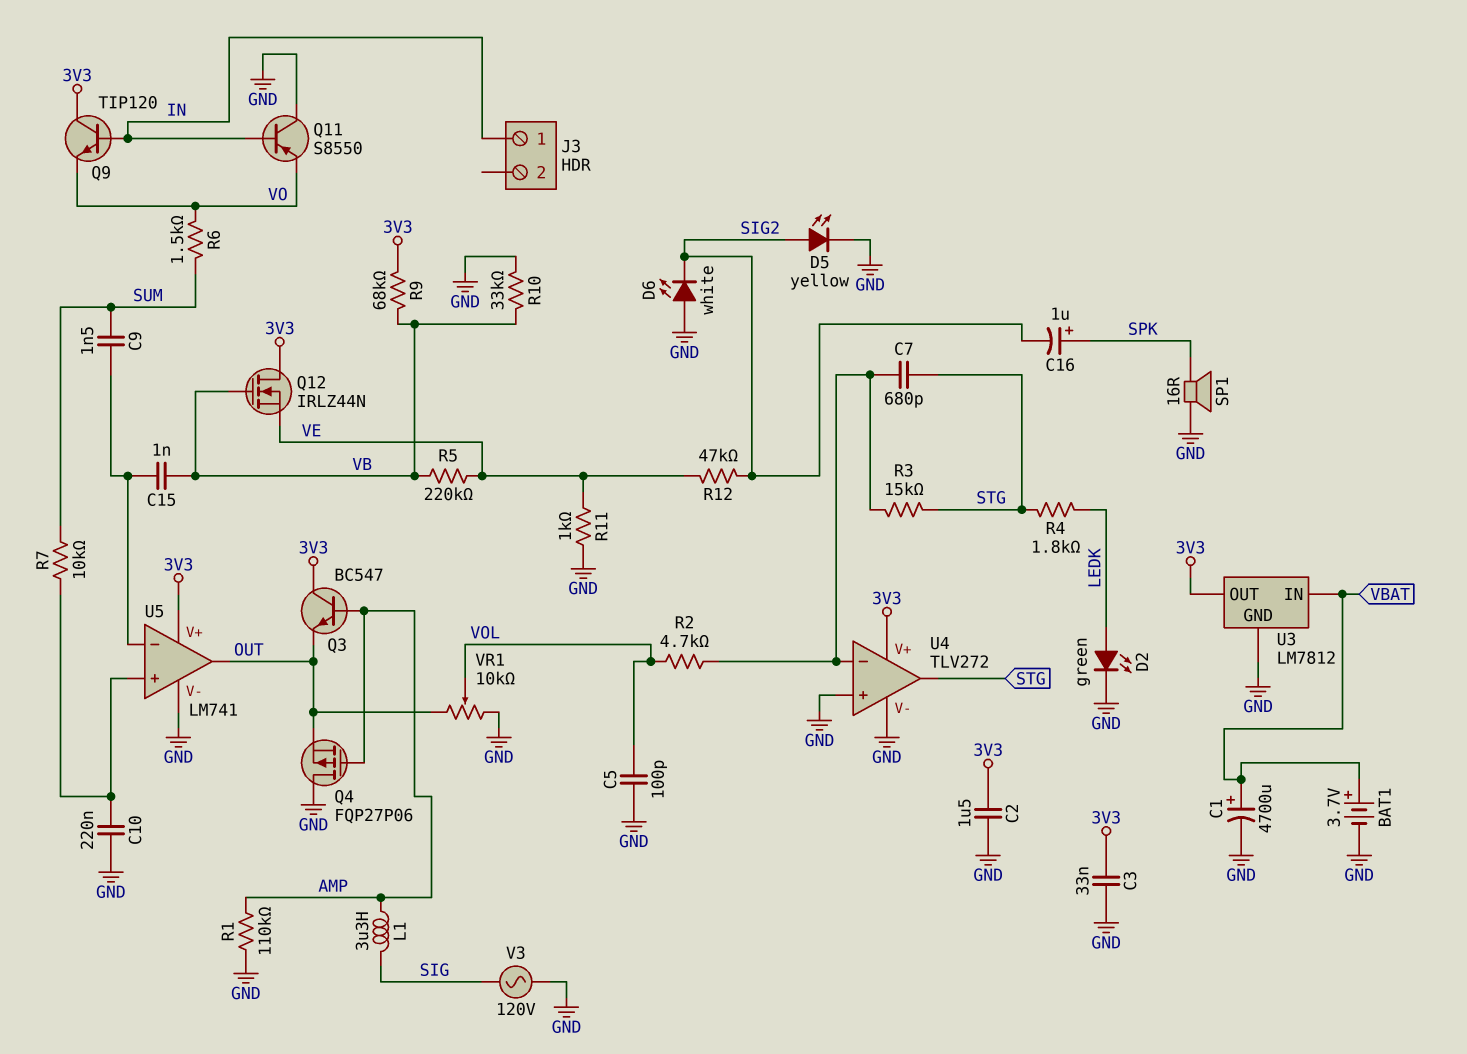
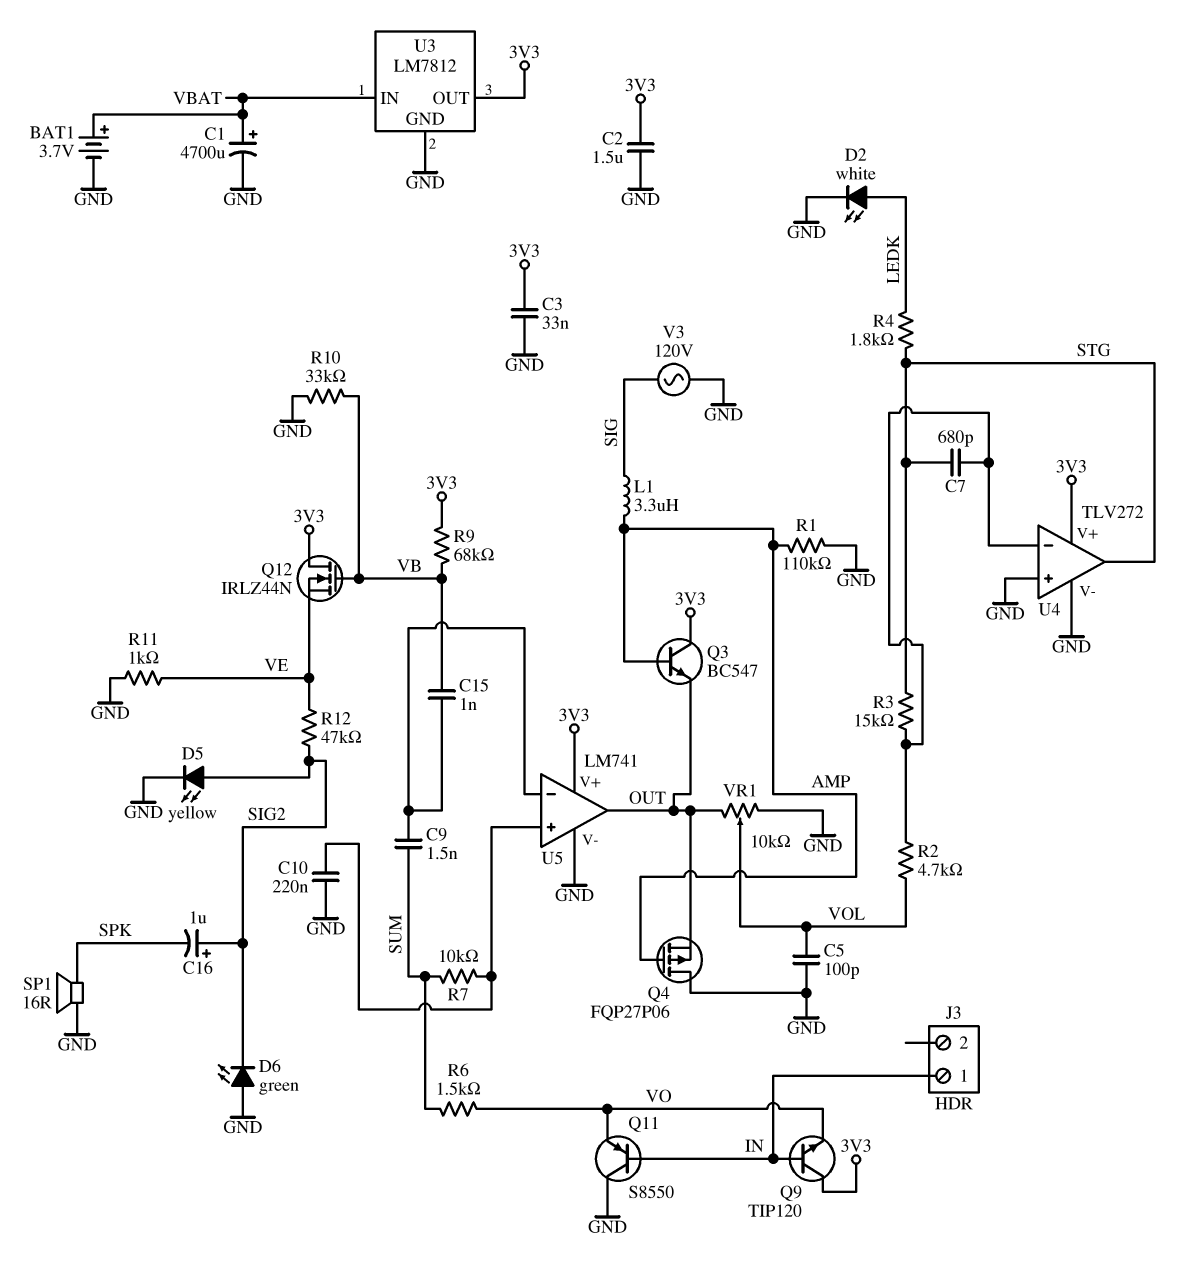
C16: 1uF (plus SPK, minus SIG2) -> 1uF (plus SIG2, minus SPK)
D2: LED green (A LEDK, K GND) -> LED white (A LEDK, K GND)
D6: LED white (A GND, K SIG2) -> LED green (A GND, K SIG2)
R5: 220k (VB, VE) -> none

